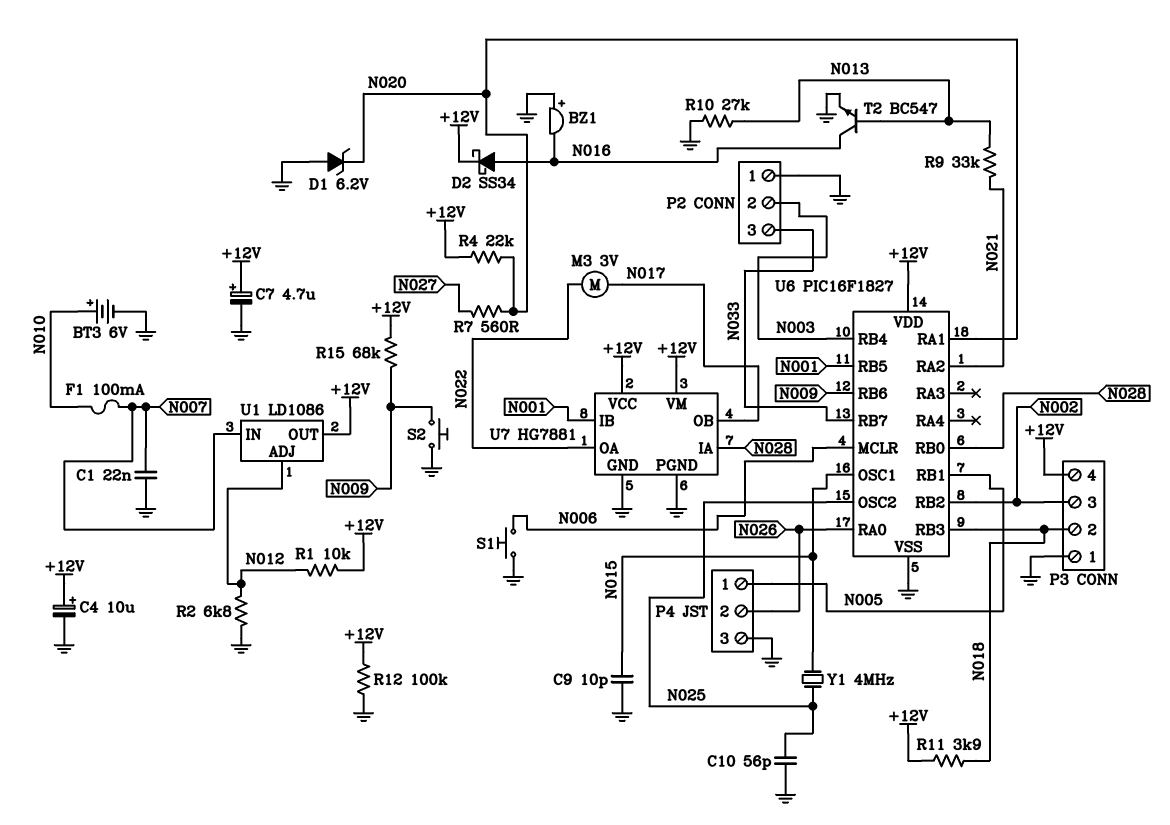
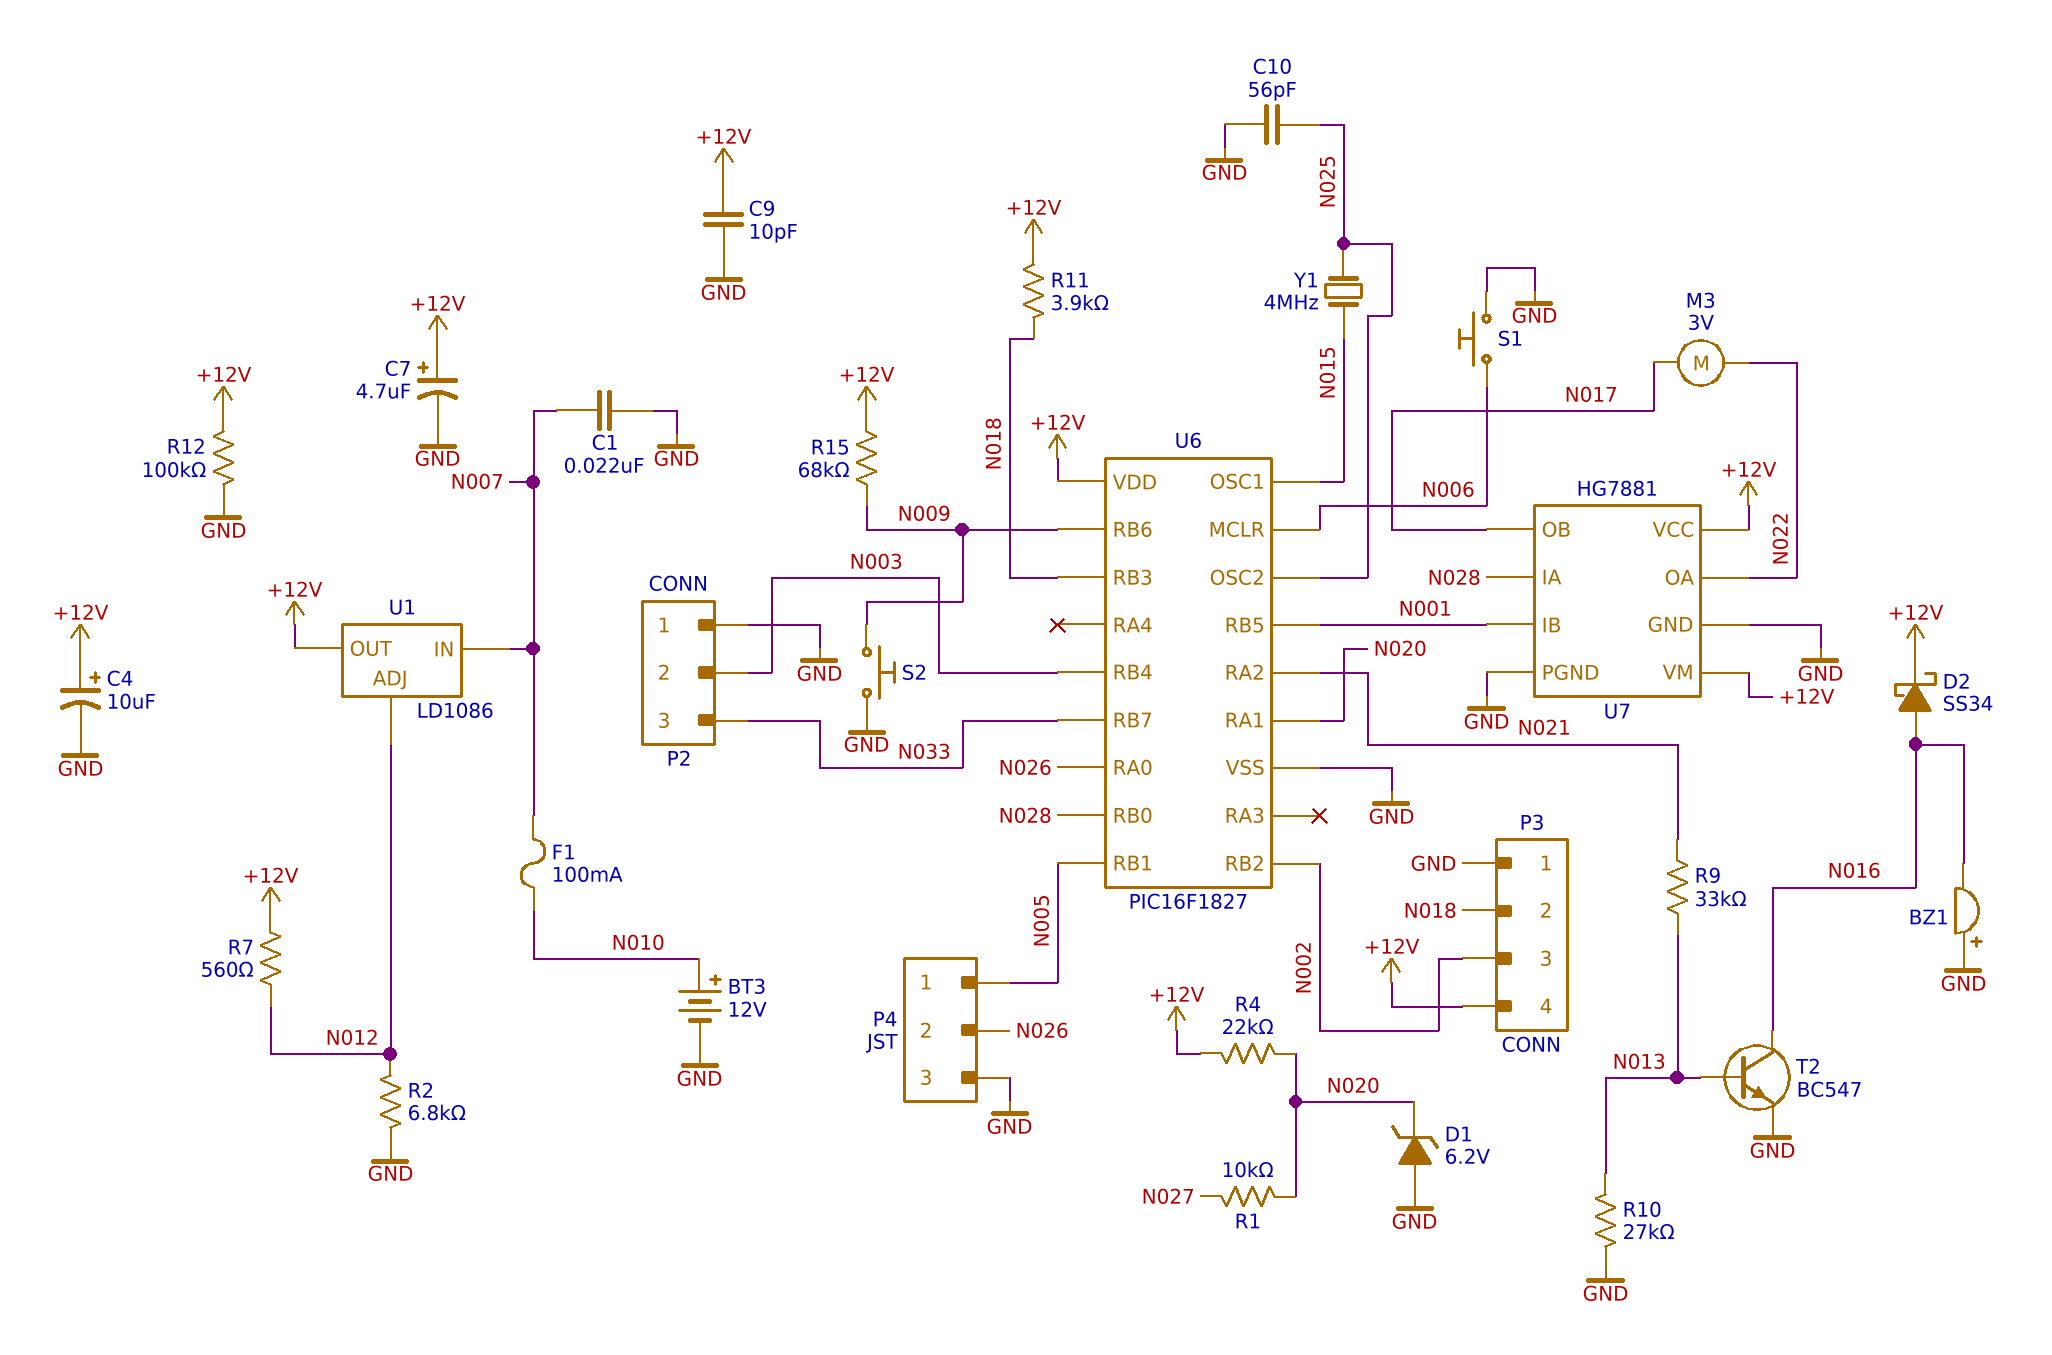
BT3: 6V (plus N010, minus GND) -> 12V (plus N010, minus GND)
C9: 10pF (GND, N015) -> 10pF (+12V, GND)
R1: 10k (+12V, N012) -> 10k (N020, N027)
R7: 560 (N020, N027) -> 560 (+12V, N012)

